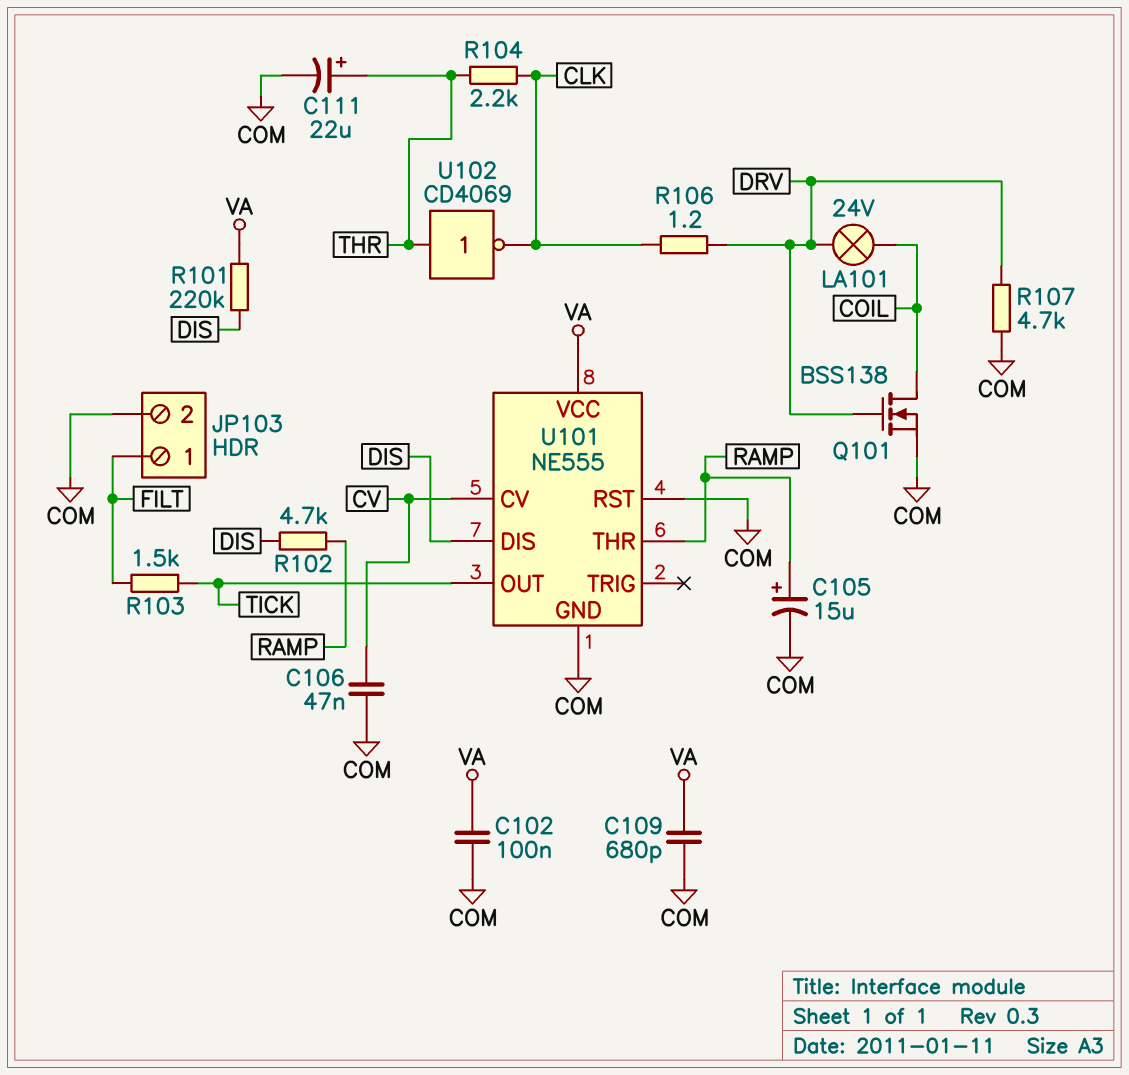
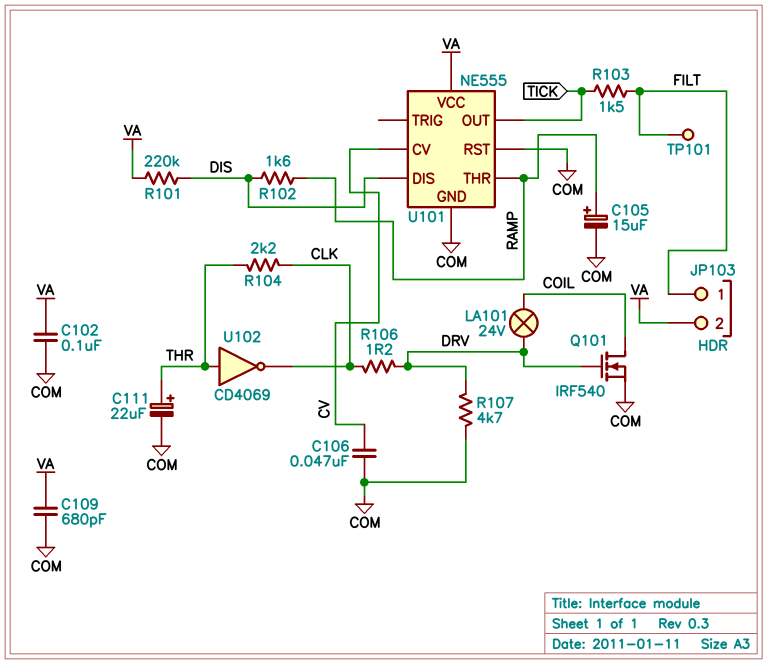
JP103 pin 2: COM -> VA
Q101: NMOS BSS138 (G DRV, D COIL, S COM) -> NMOS IRF540 (G DRV, D COIL, S COM)
R102: 4.7k (DIS, RAMP) -> 1.6k (DIS, RAMP)
TP101: none -> test point (FILT)

